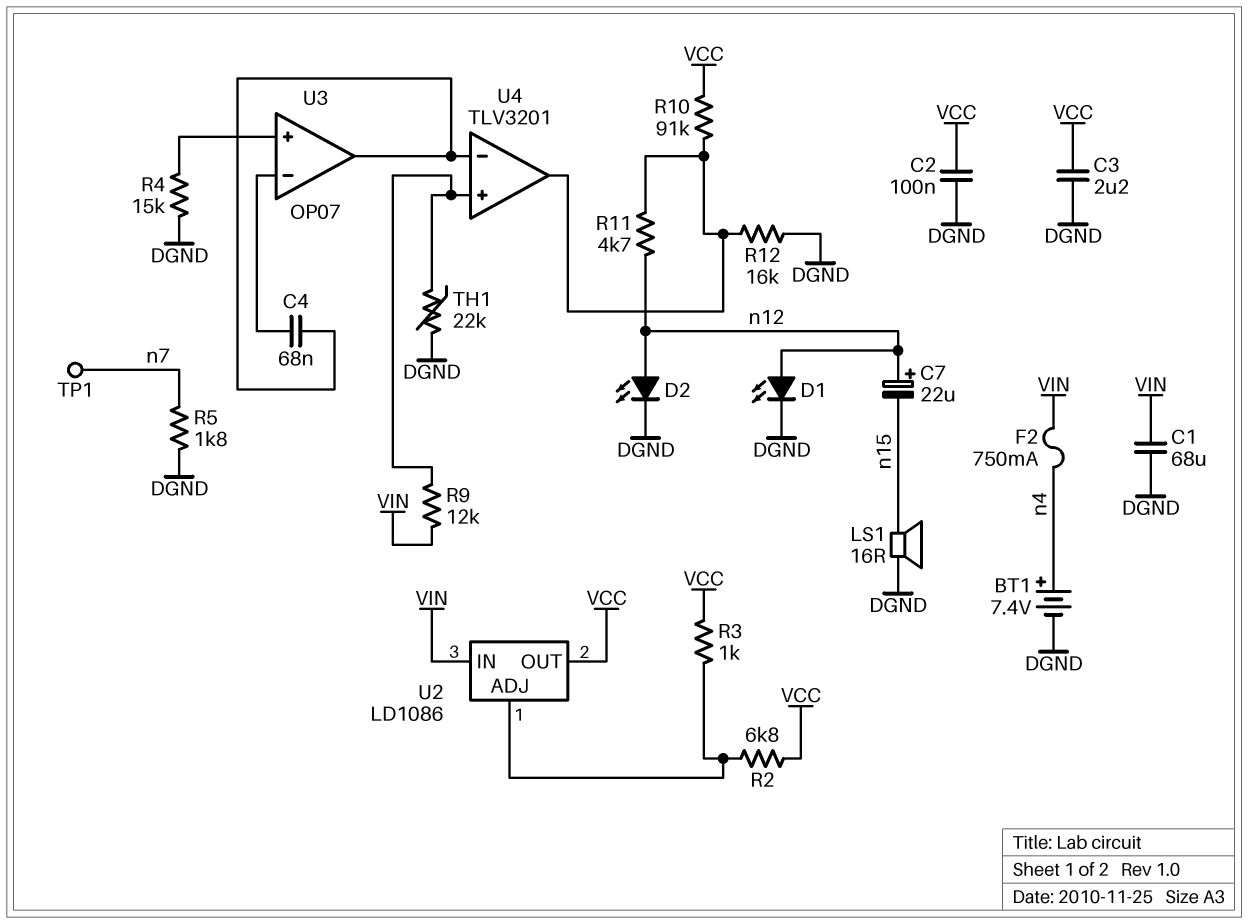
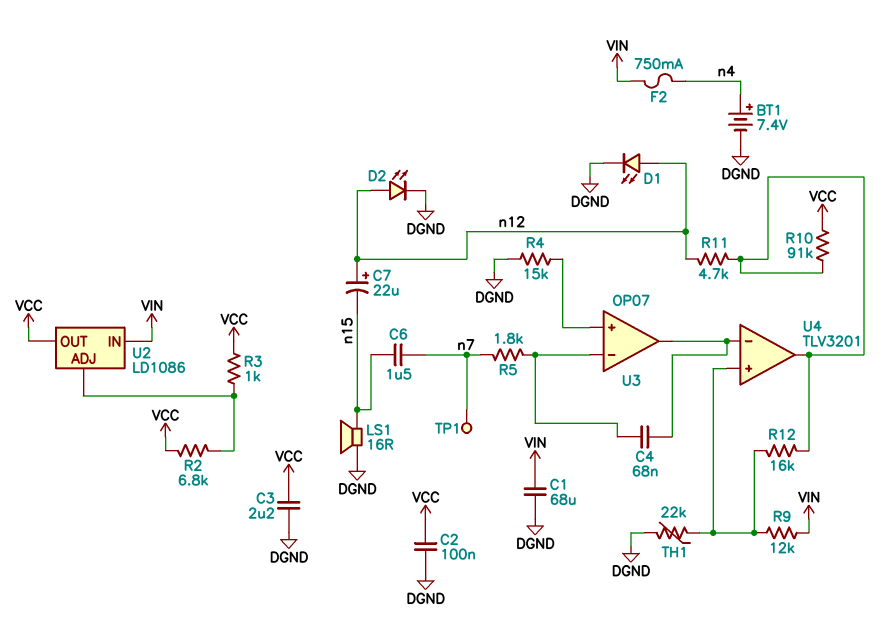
C6: none -> 1.5uF (n7, n15)
R5: 1.8k (DGND, n7) -> 1.8k (U3/in-, n7)
R12: 16k (DGND, U4/out) -> 16k (U4/in+, U4/out)

